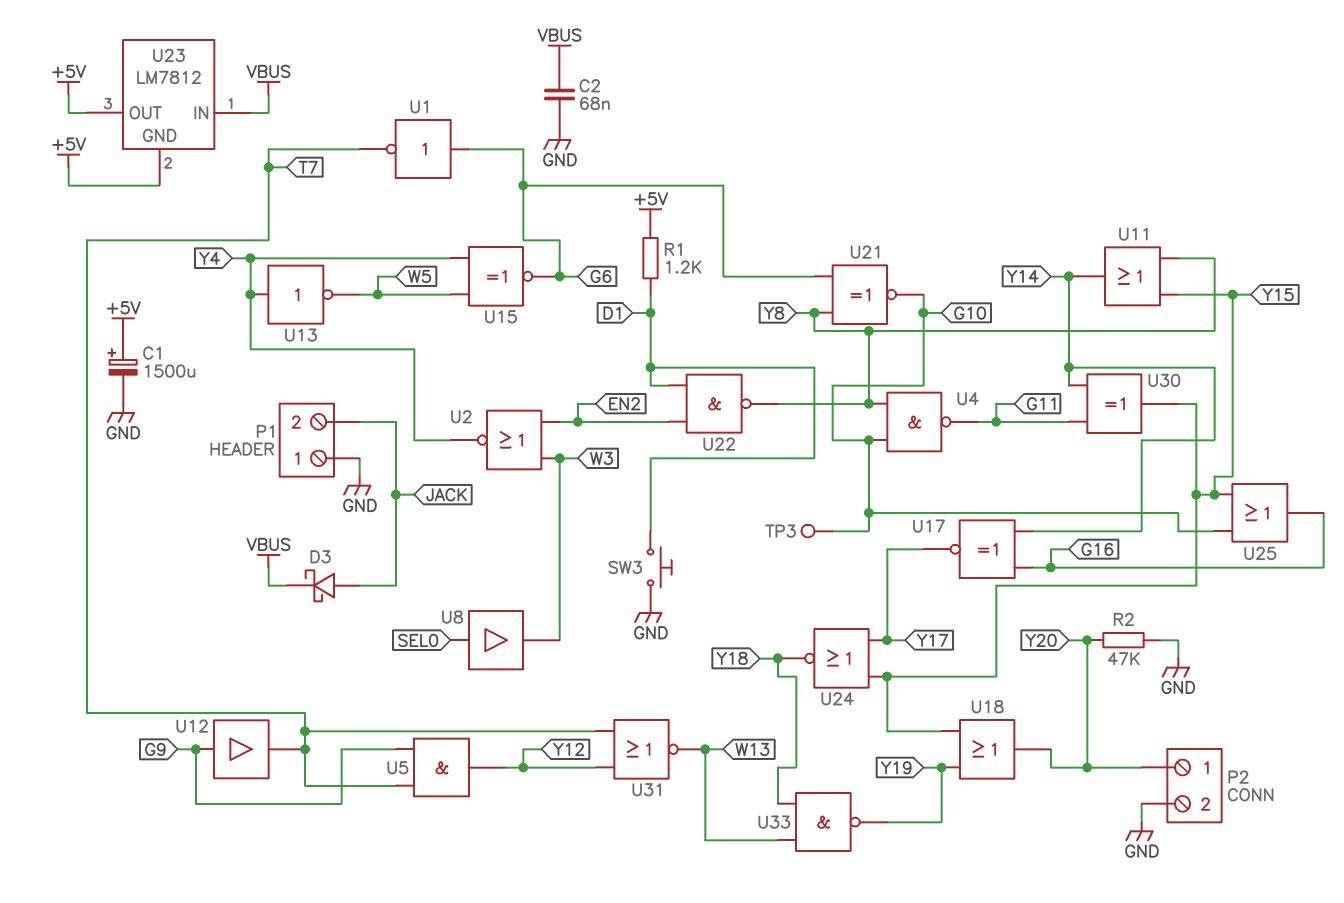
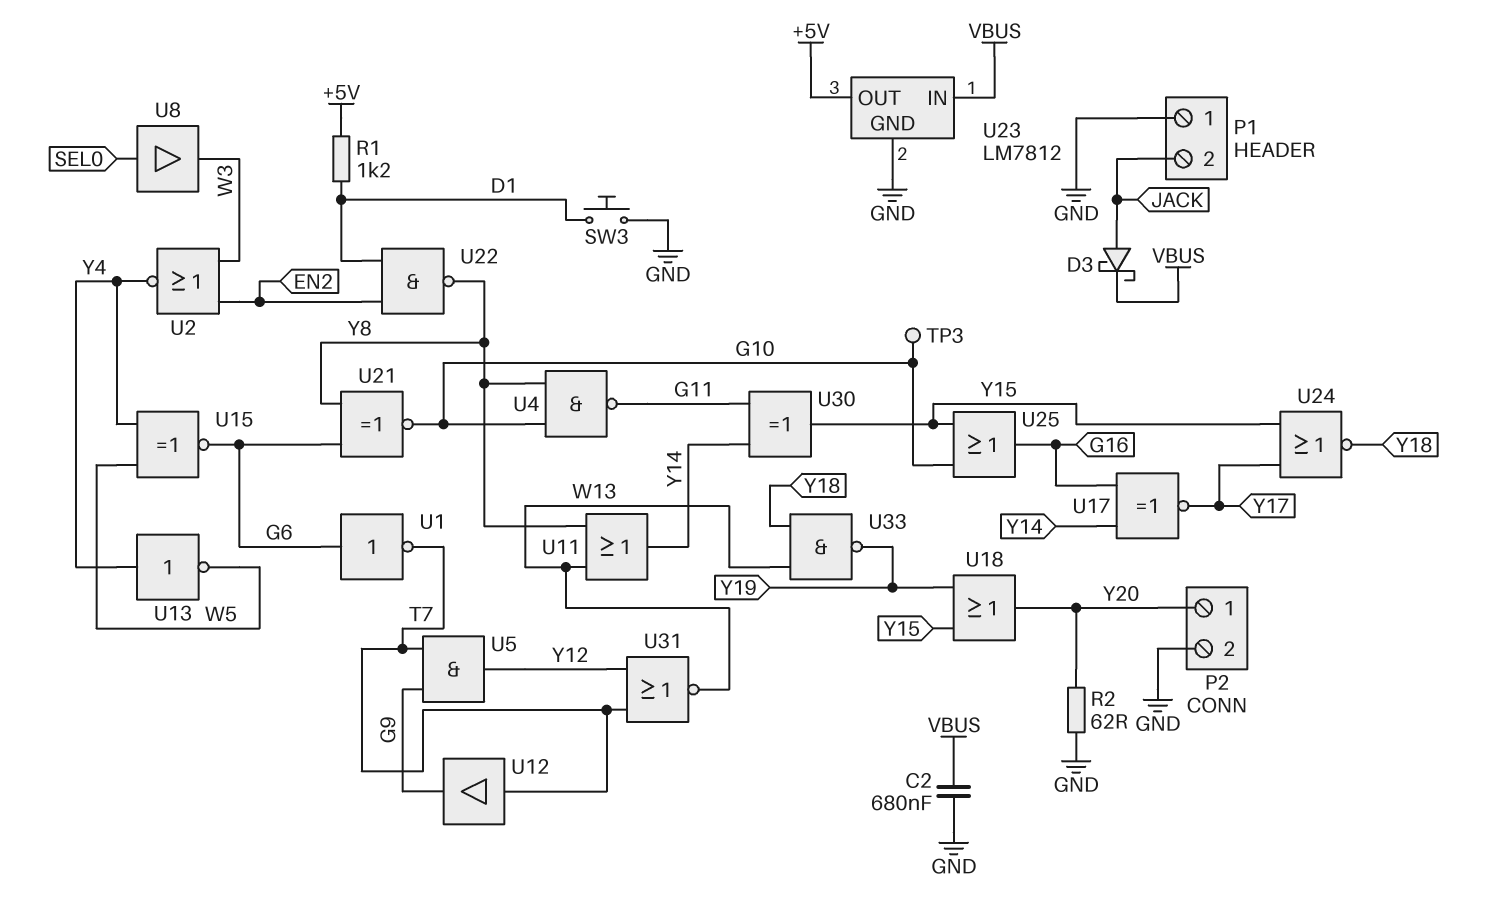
C1: 1500uF (plus +5V, minus GND) -> none
C2: 68nF (GND, VBUS) -> 680nF (GND, VBUS)
R2: 47k (GND, Y20) -> 62 (GND, Y20)
U11: OR (in Y8, in Y15, out Y14) -> OR (in W13, in Y8, out Y14)
U12: buffer (in G9, out T7) -> buffer (in T7, out G9)
U23 pin GND: +5V -> GND

